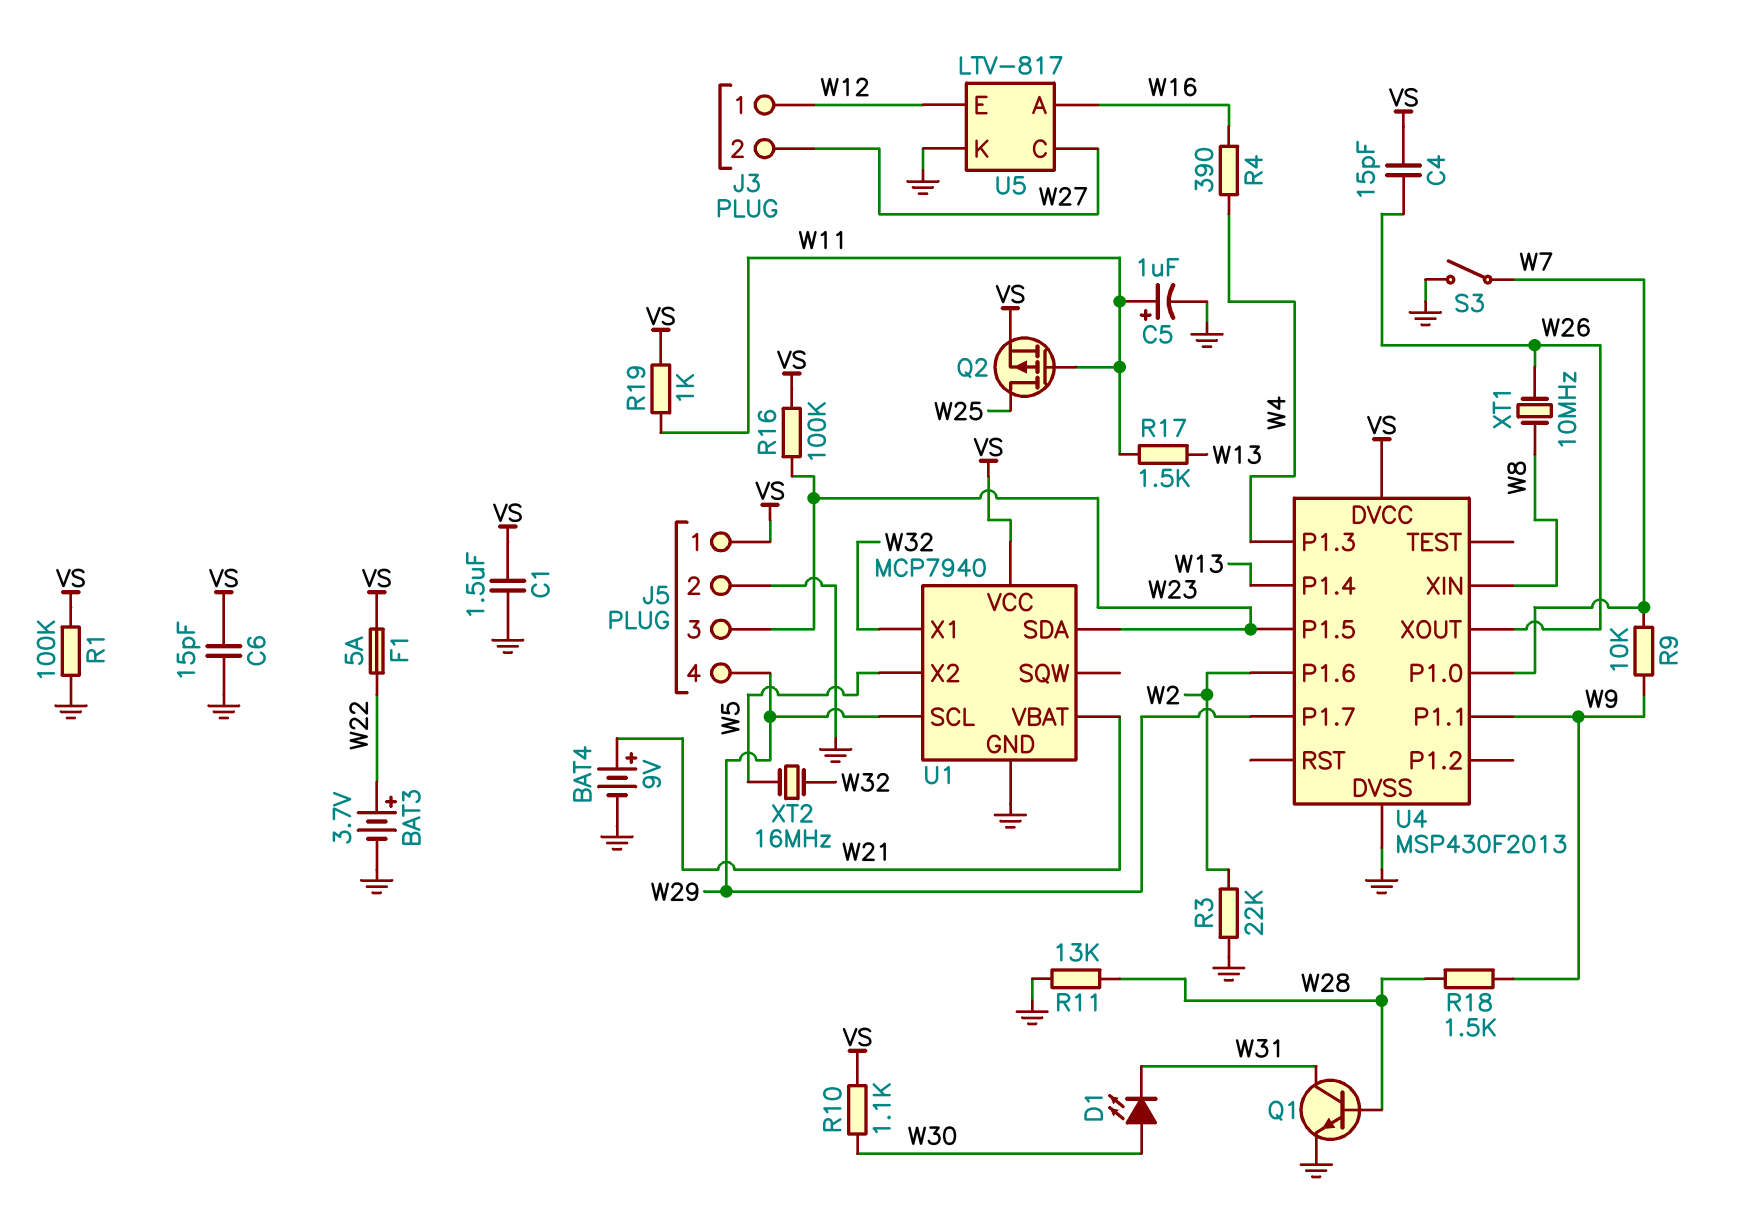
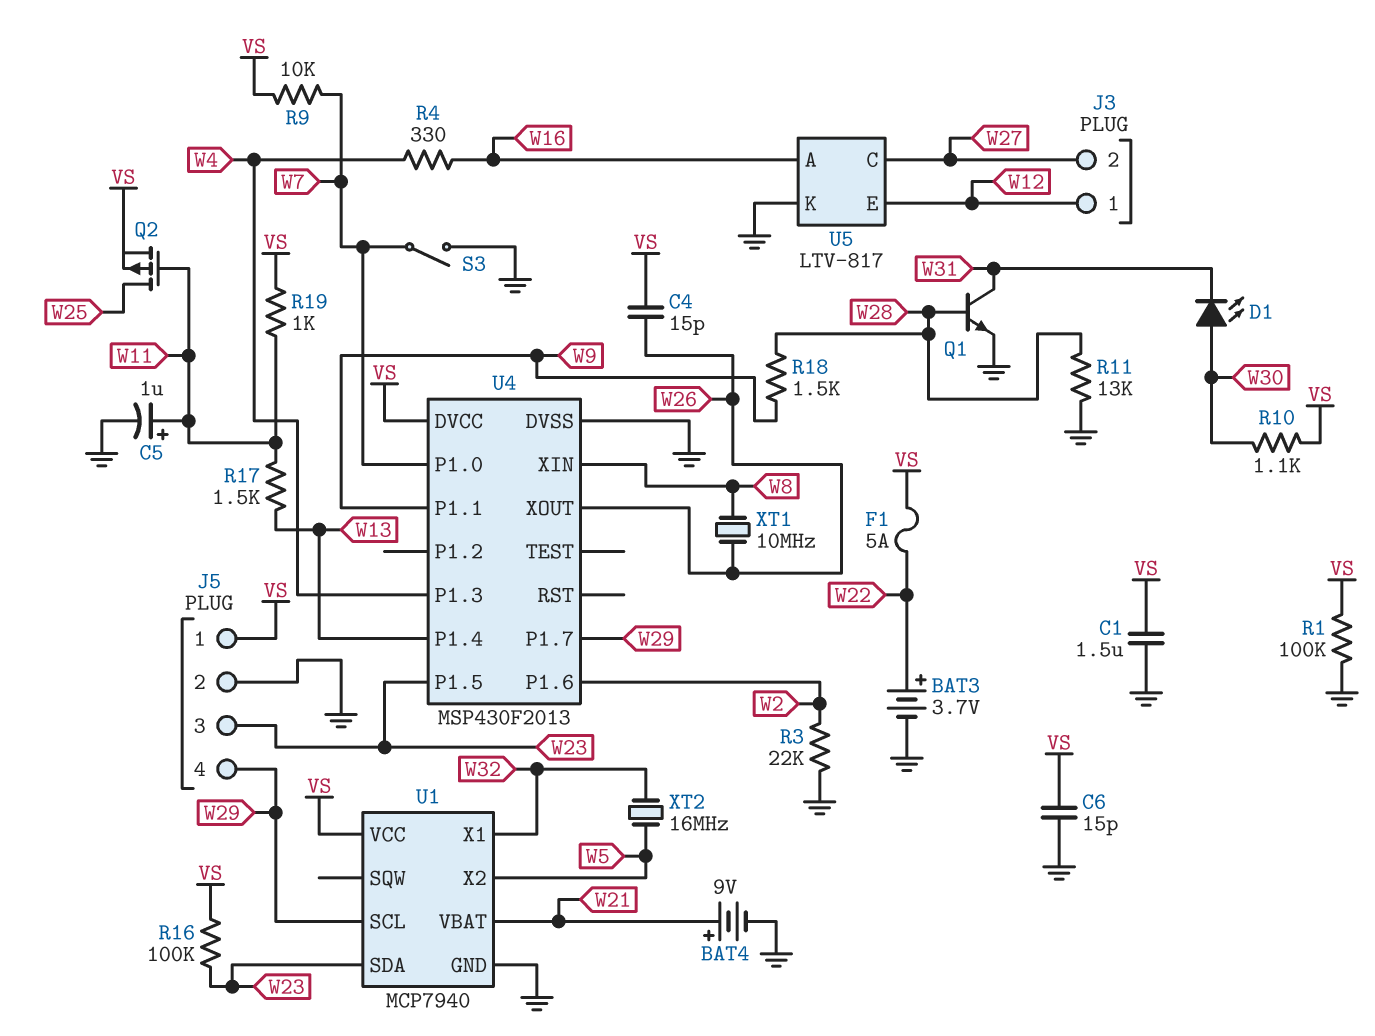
R4: 390 (W4, W16) -> 330 (W4, W16)
R9: 10k (W7, W9) -> 10k (VS, W7)

